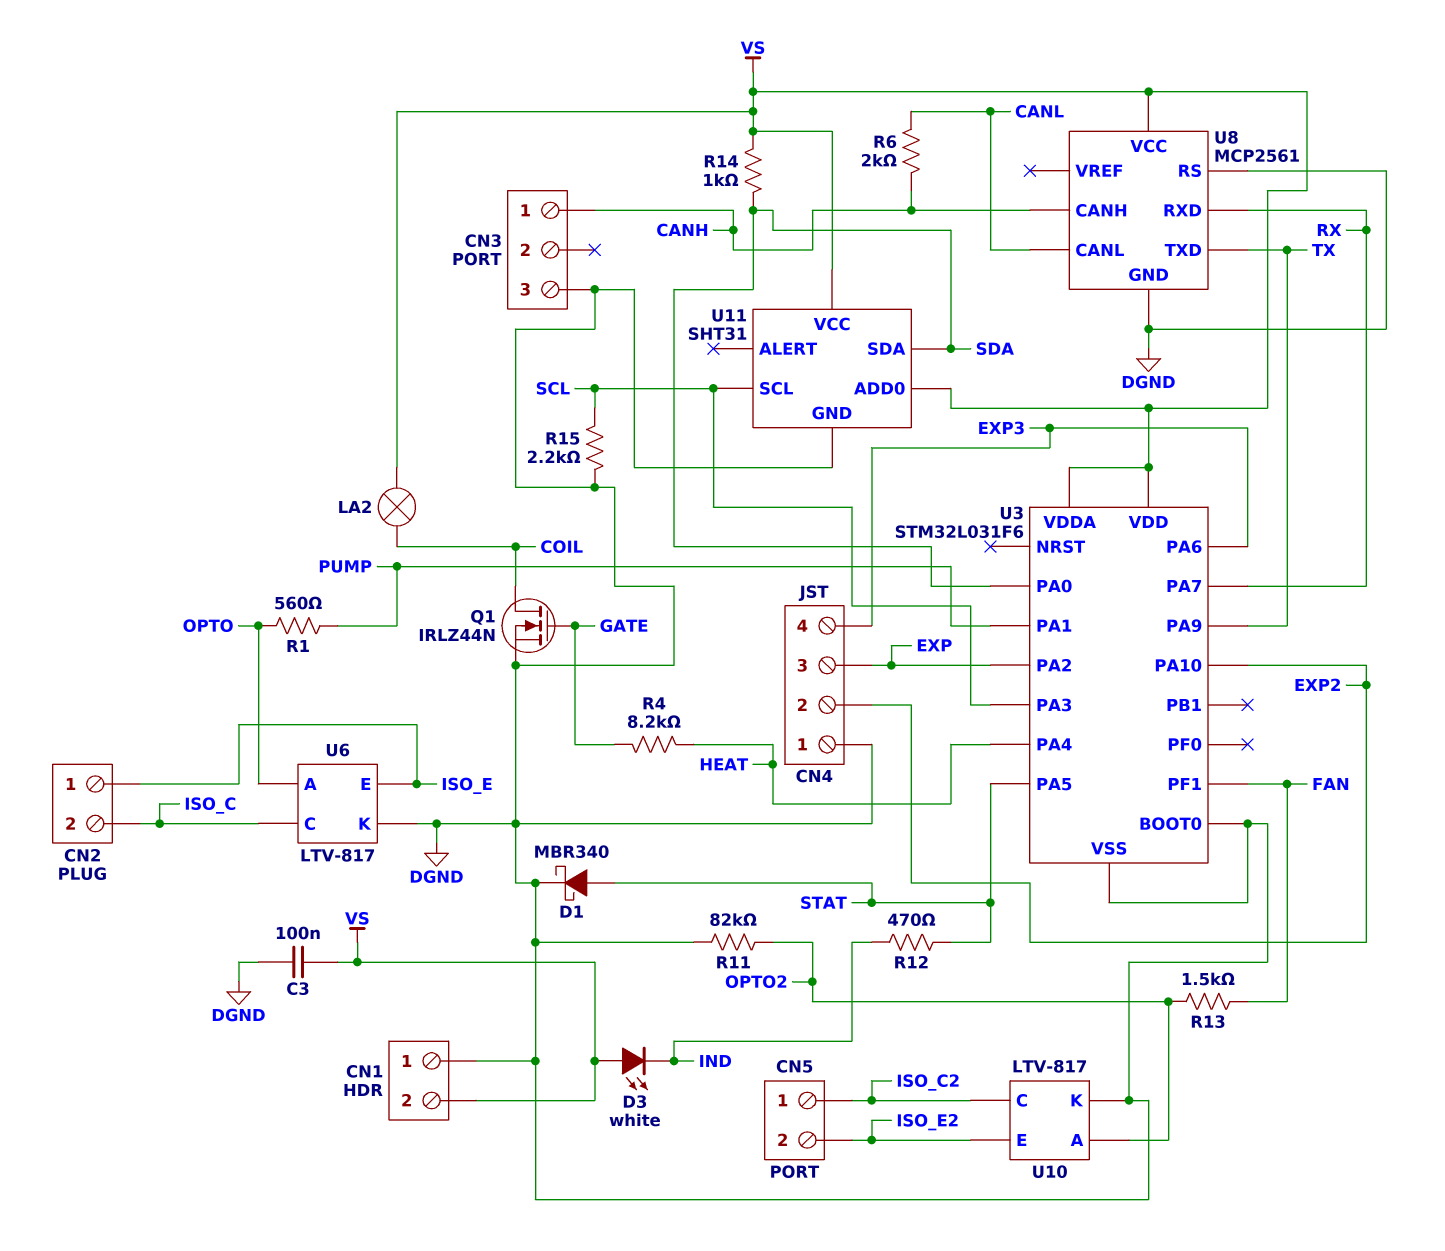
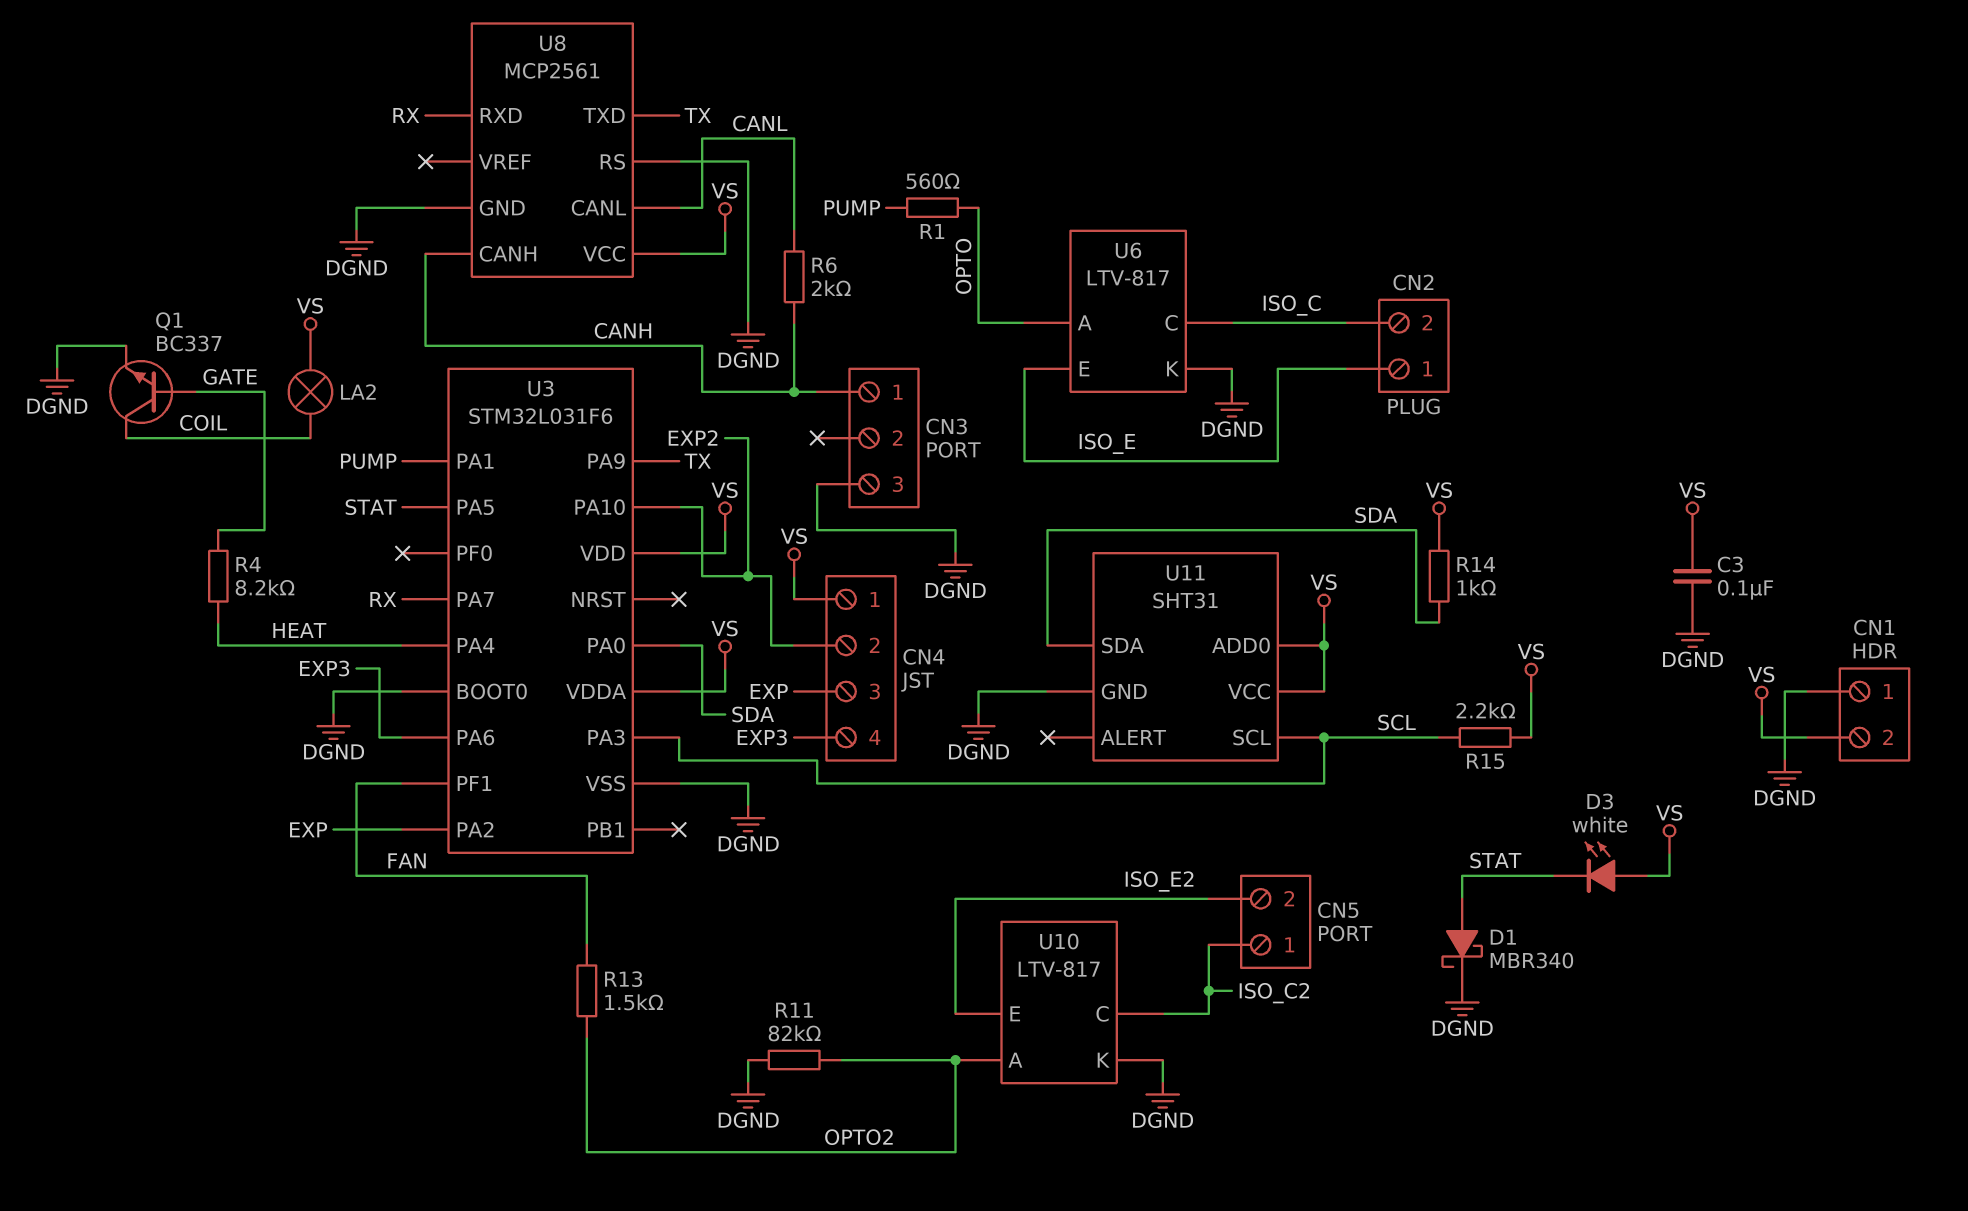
CN4 pin 1: DGND -> VS
D3: LED white (A VS, K IND) -> LED white (A VS, K STAT)
Q1: NMOS IRLZ44N (G GATE, D COIL, S DGND) -> NPN BC337 (B GATE, C COIL, E DGND)
R12: 470 (IND, STAT) -> none
R15: 2.2k (DGND, SCL) -> 2.2k (SCL, VS)

